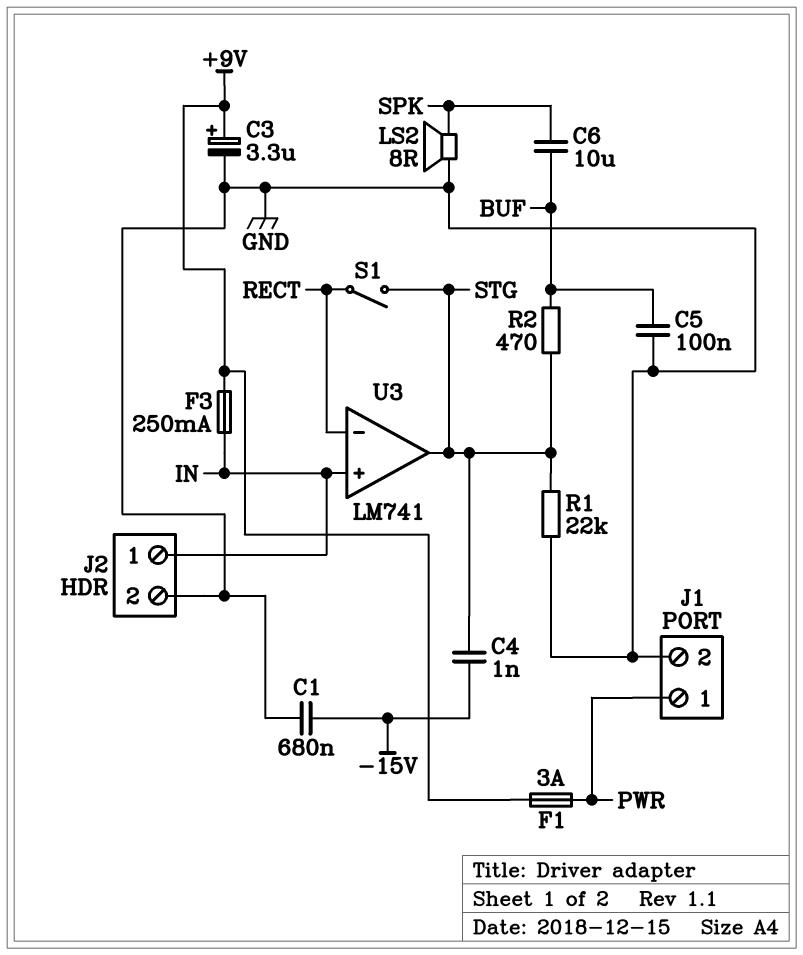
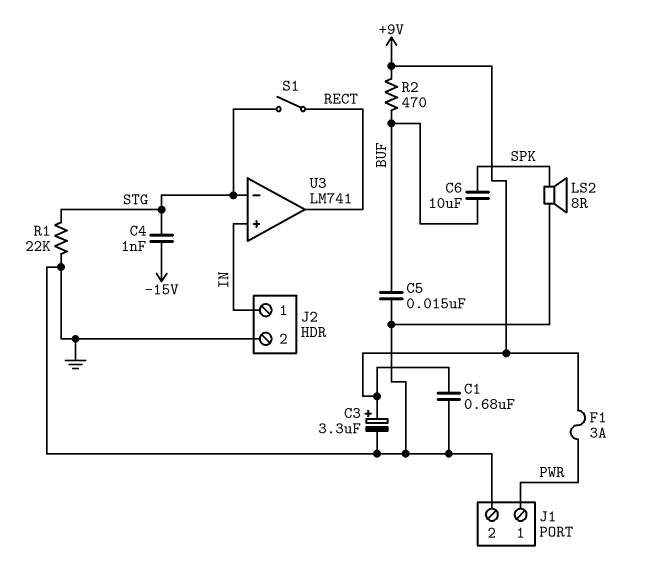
C1: 680nF (-15V, GND) -> 680nF (+9V, GND)
C5: 100nF (BUF, GND) -> 15nF (BUF, GND)
F3: 250mA (+9V, IN) -> none
R2: 470 (BUF, STG) -> 470 (+9V, BUF)
U3 pin in-: RECT -> STG
U3 pin out: STG -> RECT

